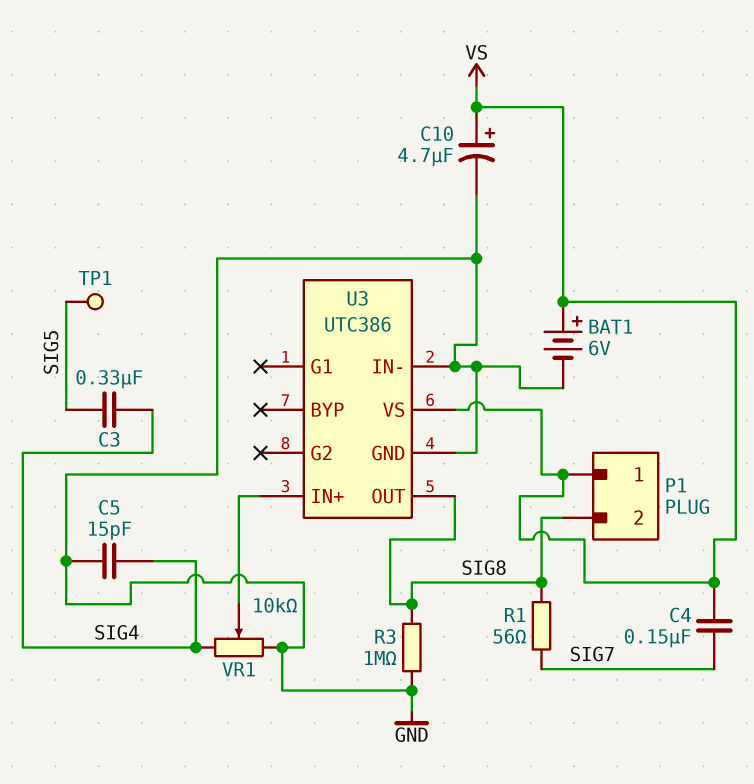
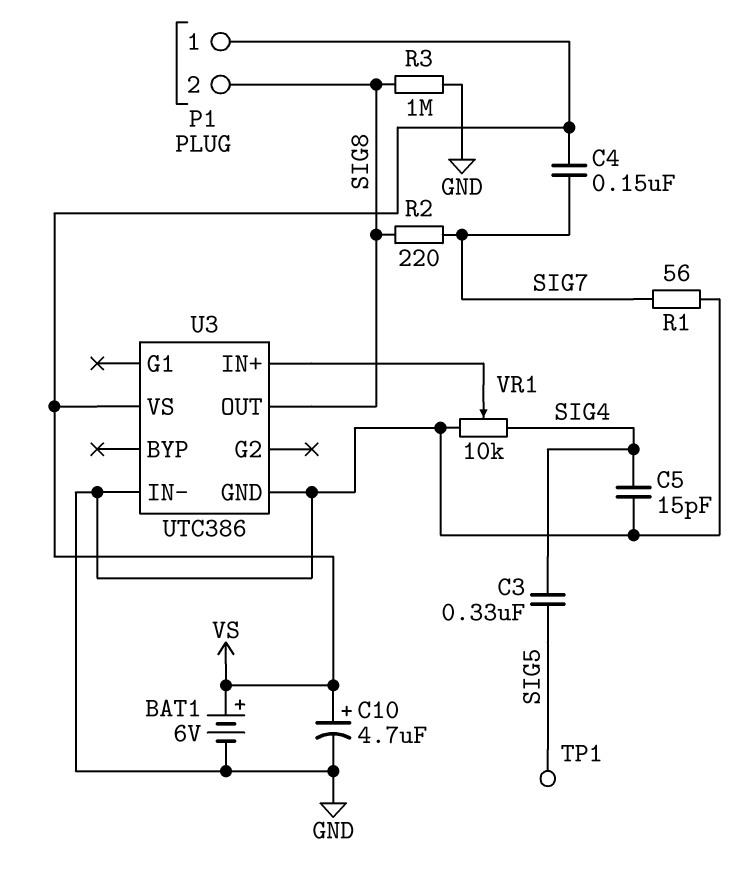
R1: 56 (SIG7, SIG8) -> 56 (GND, SIG7)
R2: none -> 220 (SIG7, SIG8)

